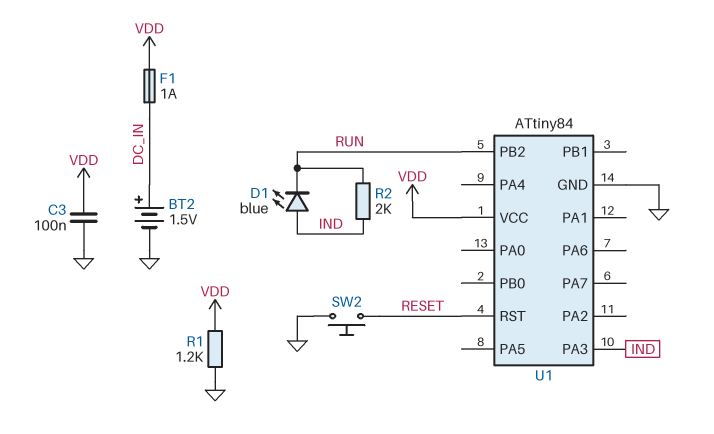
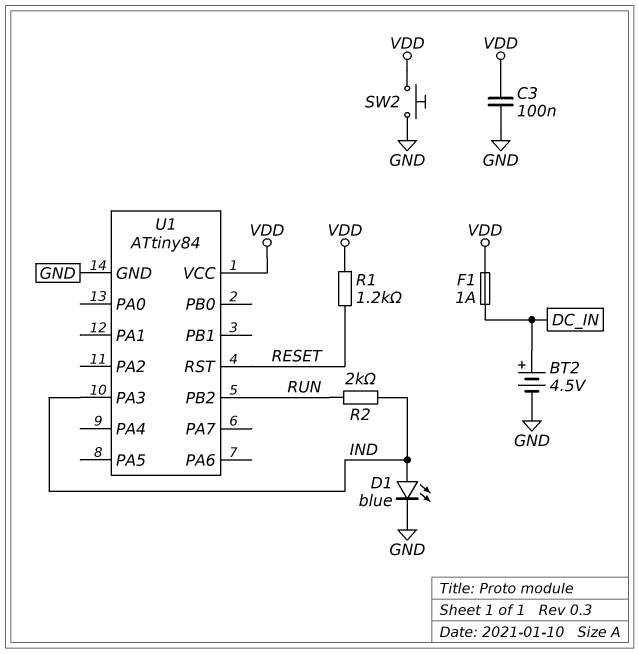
BT2: 1.5V (plus DC_IN, minus GND) -> 4.5V (plus DC_IN, minus GND)
D1: LED blue (A IND, K RUN) -> LED blue (A IND, K GND)
R1: 1.2k (GND, VDD) -> 1.2k (RESET, VDD)
SW2: button (GND, RESET) -> button (GND, VDD)

